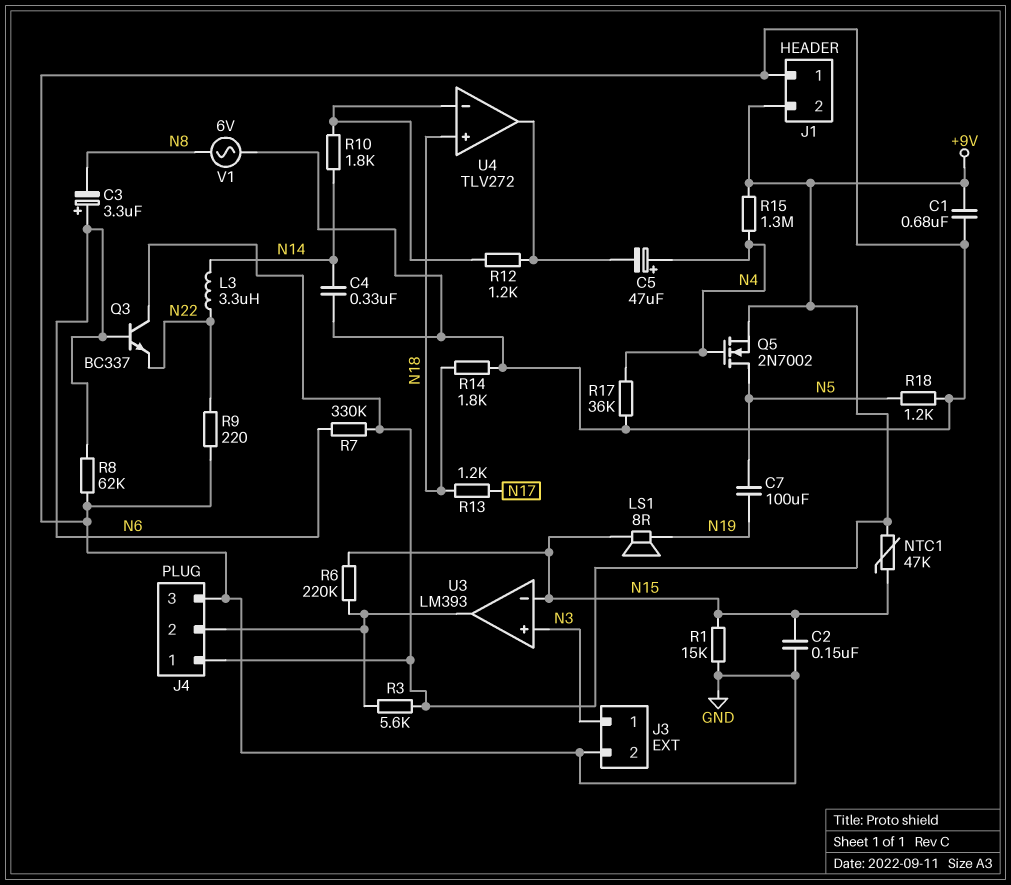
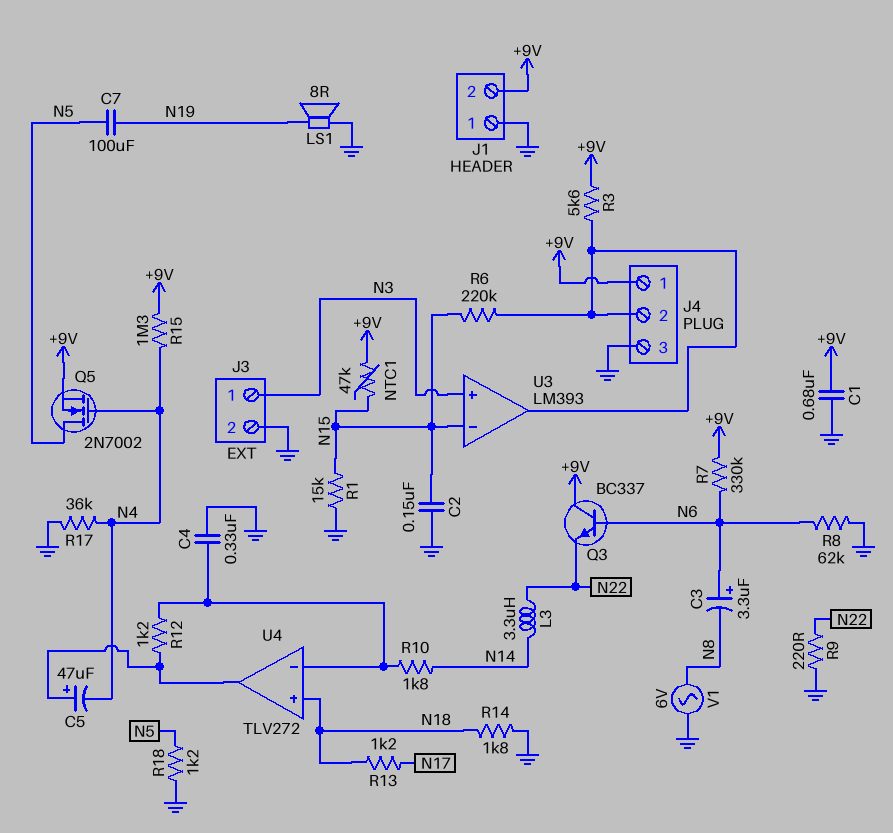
C4: 330nF (GND, N14) -> 330nF (GND, U4/in-)
C5: 47uF (plus N4, minus U4/out) -> 47uF (plus U4/out, minus N4)
LS1: speaker 8R (N15, N19) -> speaker 8R (GND, N19)

